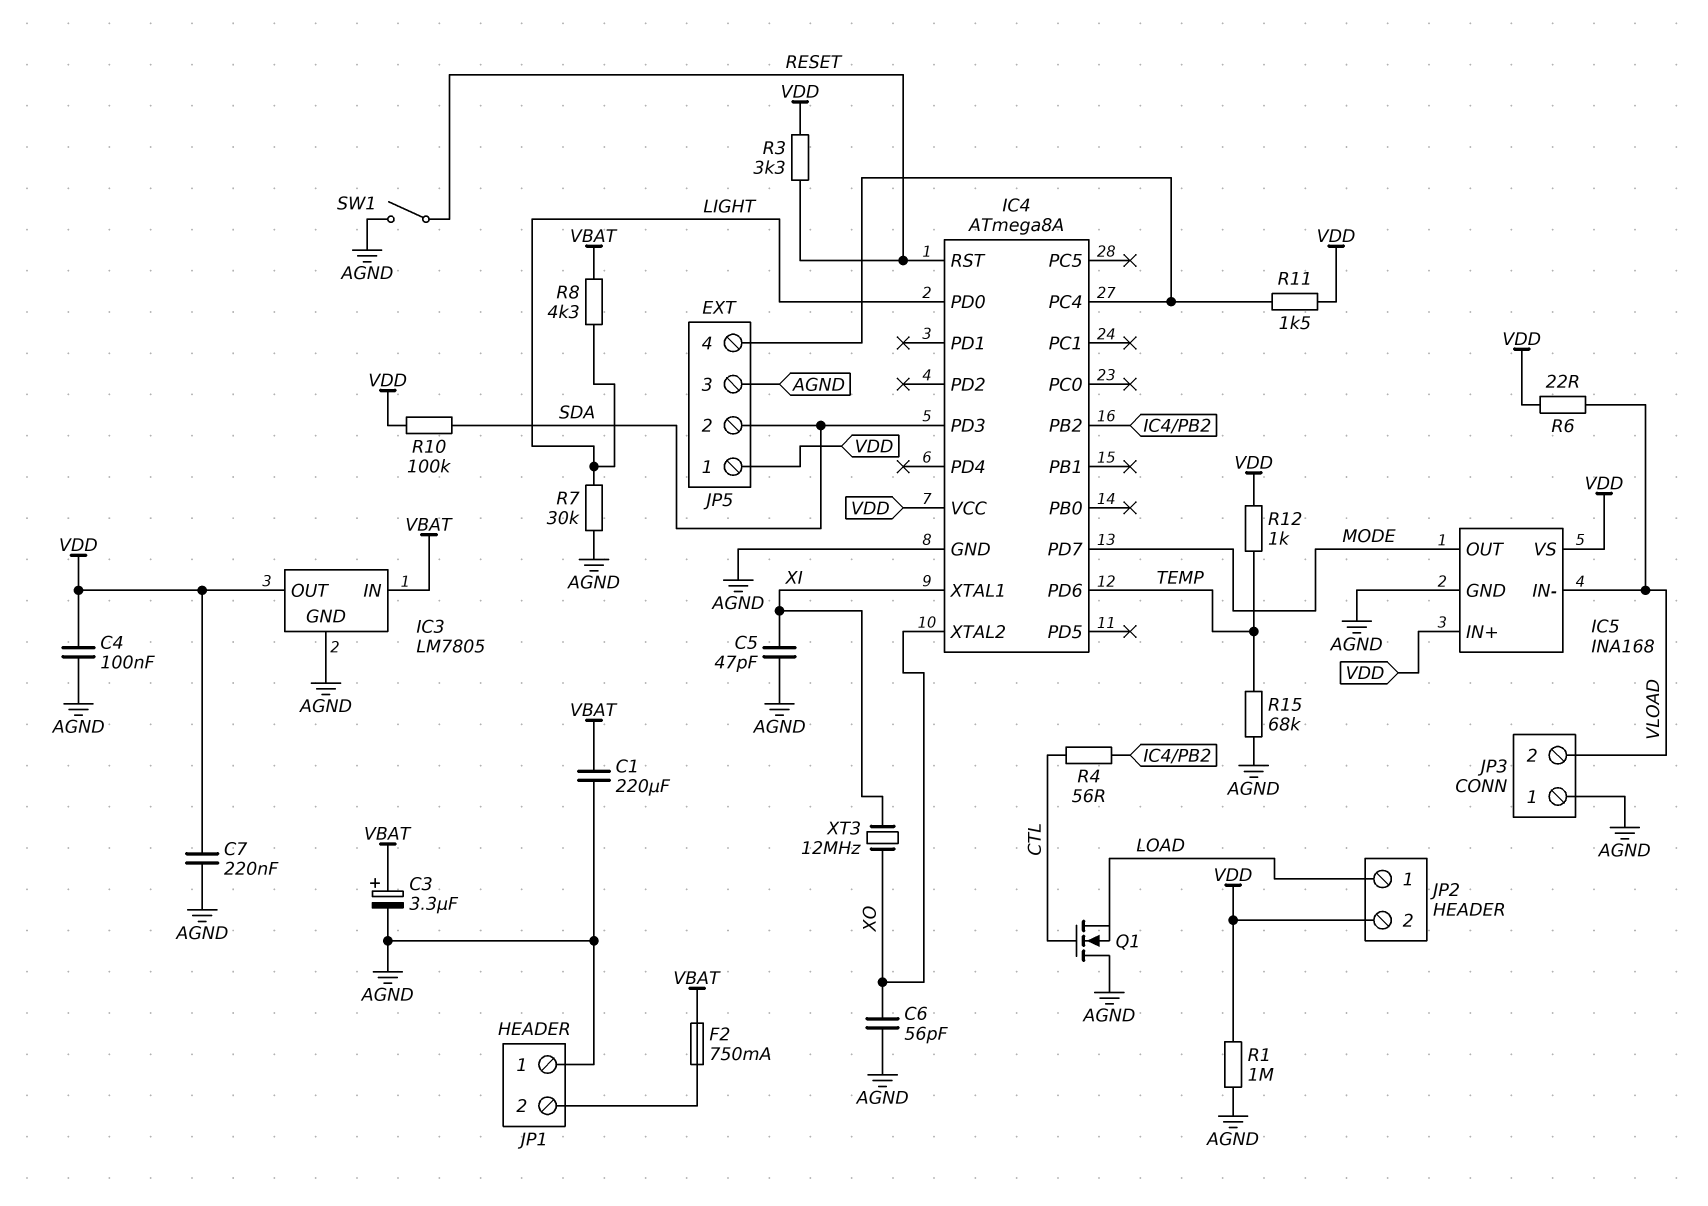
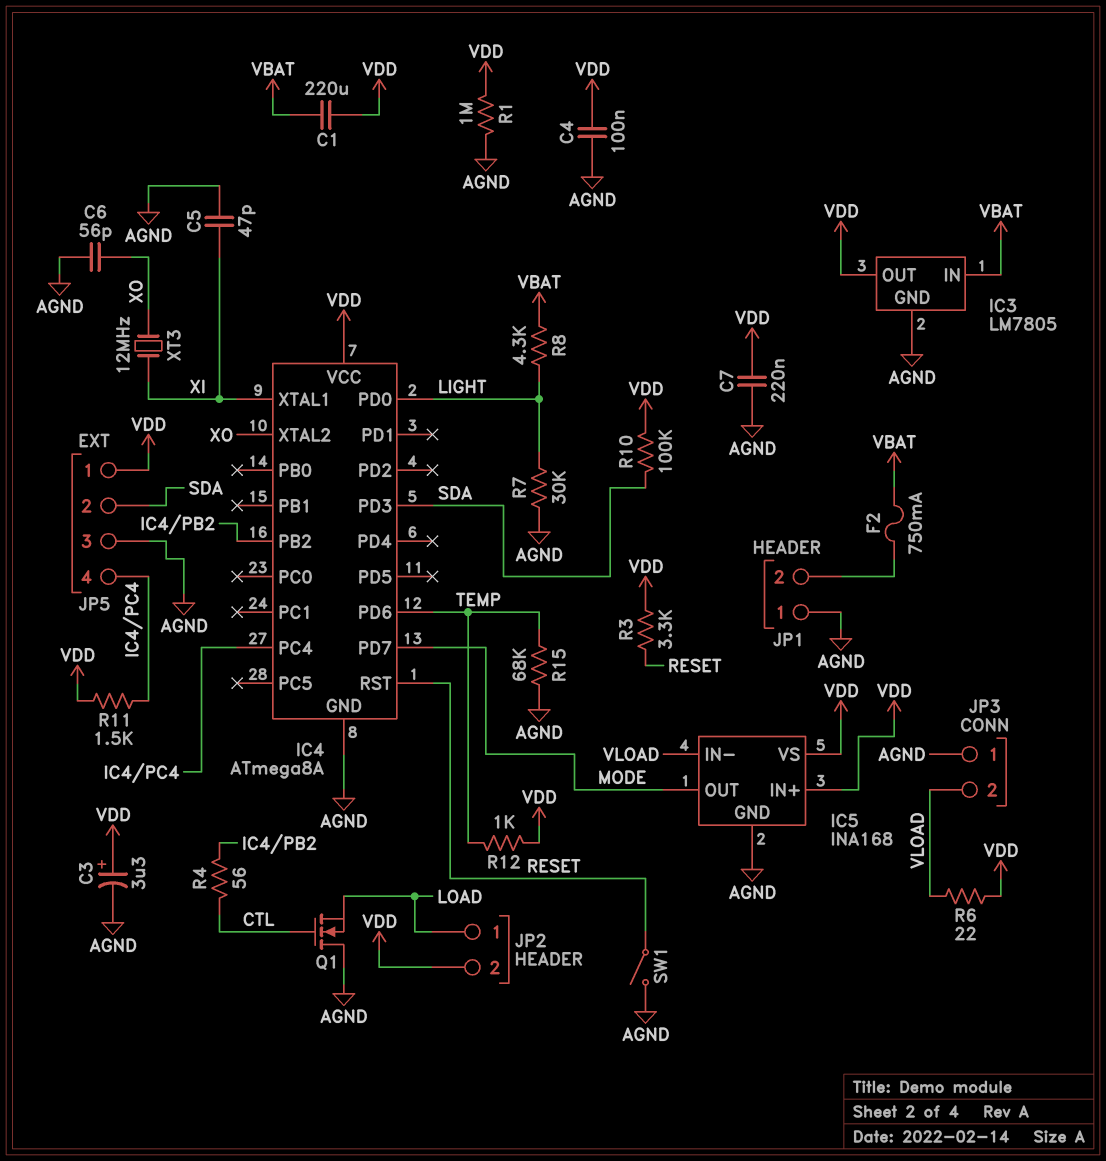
C1: 220uF (AGND, VBAT) -> 220uF (VBAT, VDD)
C3: 3.3uF (plus VBAT, minus AGND) -> 3.3uF (plus VDD, minus AGND)

